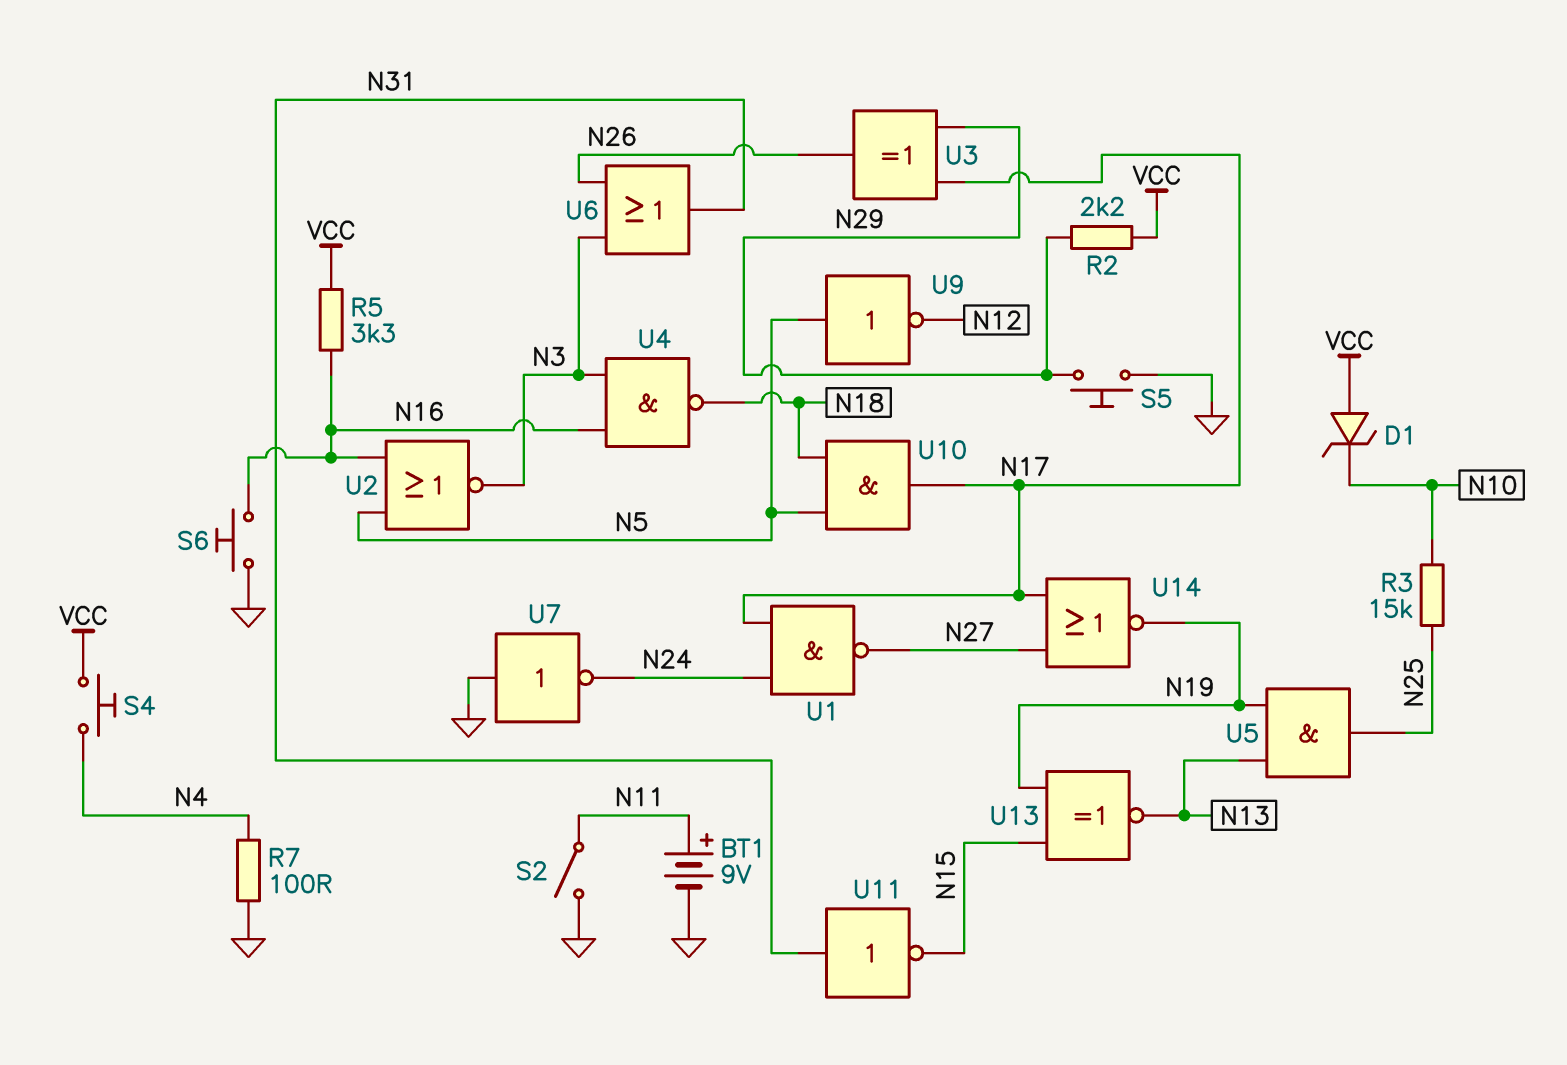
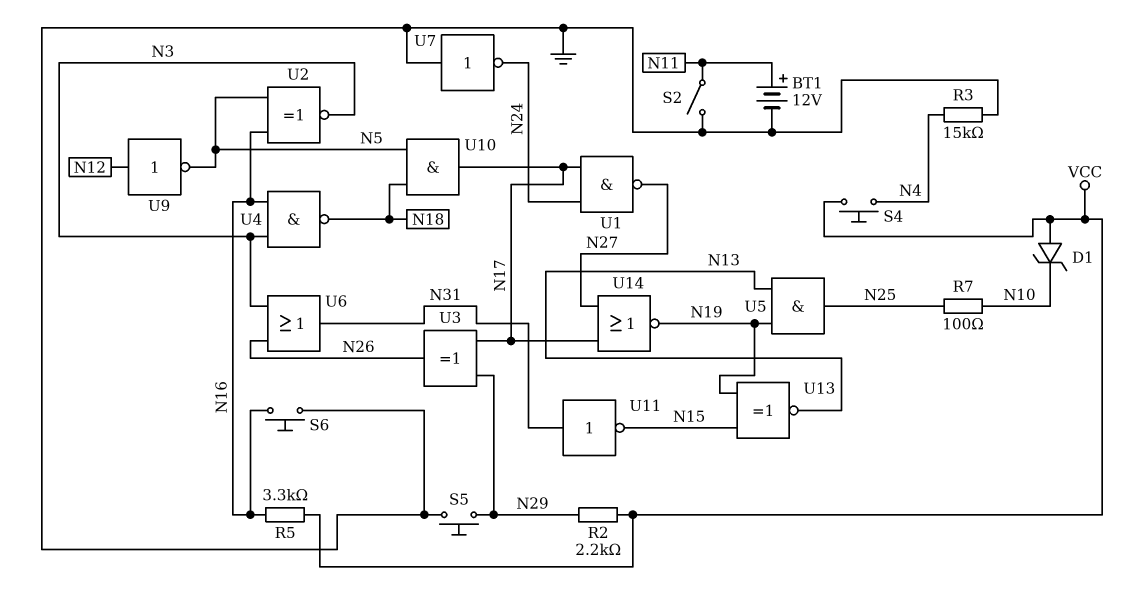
BT1: 9V (plus N11, minus GND) -> 12V (plus N11, minus GND)
R3: 15k (N10, N25) -> 15k (GND, N4)
R7: 100 (GND, N4) -> 100 (N10, N25)
U2: NOR (in N5, in N16, out N3) -> XNOR (in N5, in N16, out N3)
U9: NOT (in N5, out N12) -> NOT (in N12, out N5)

